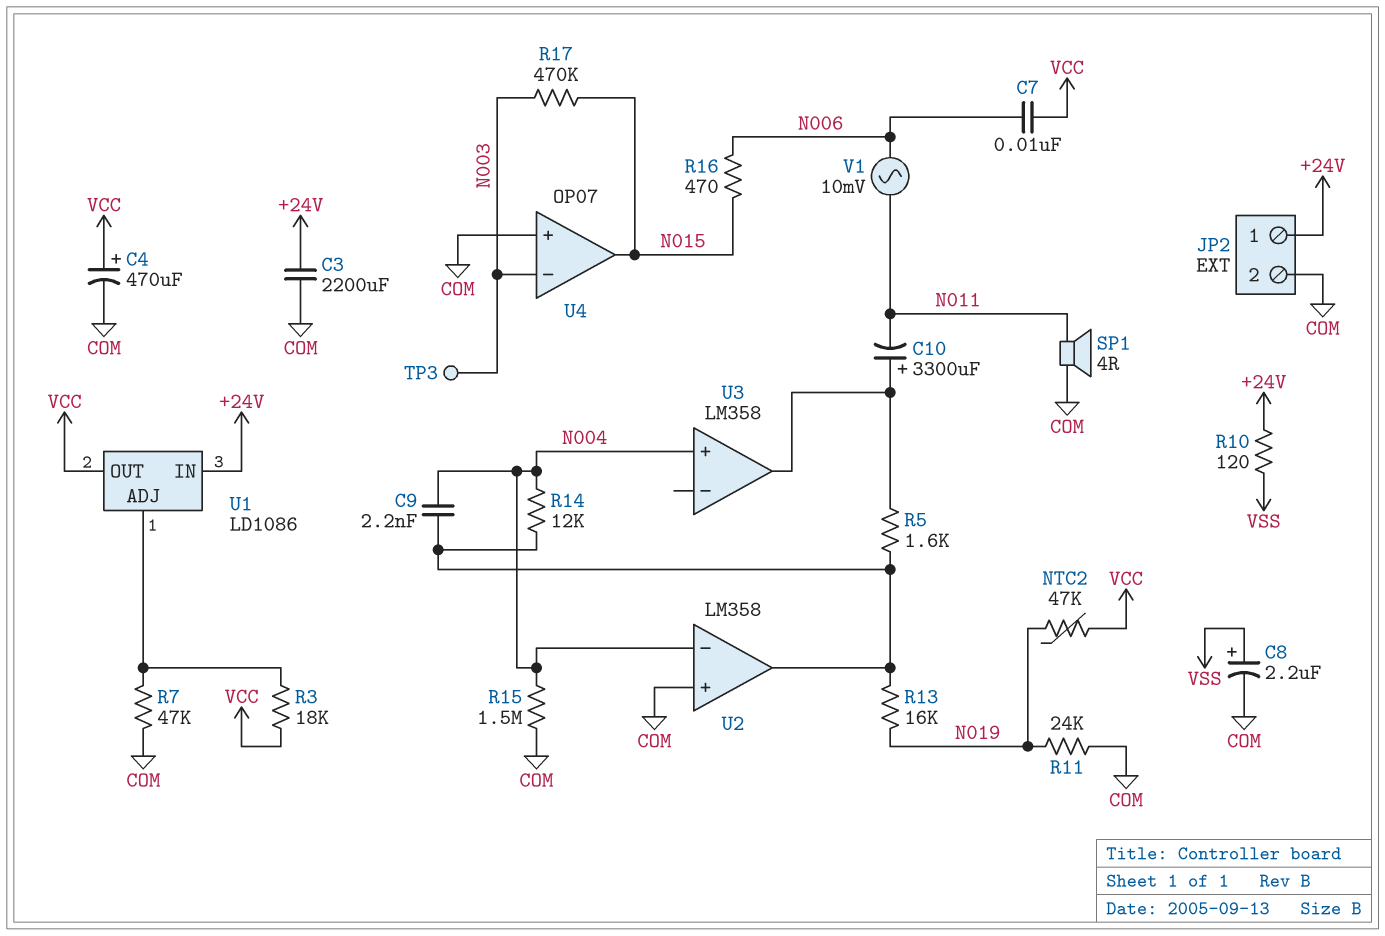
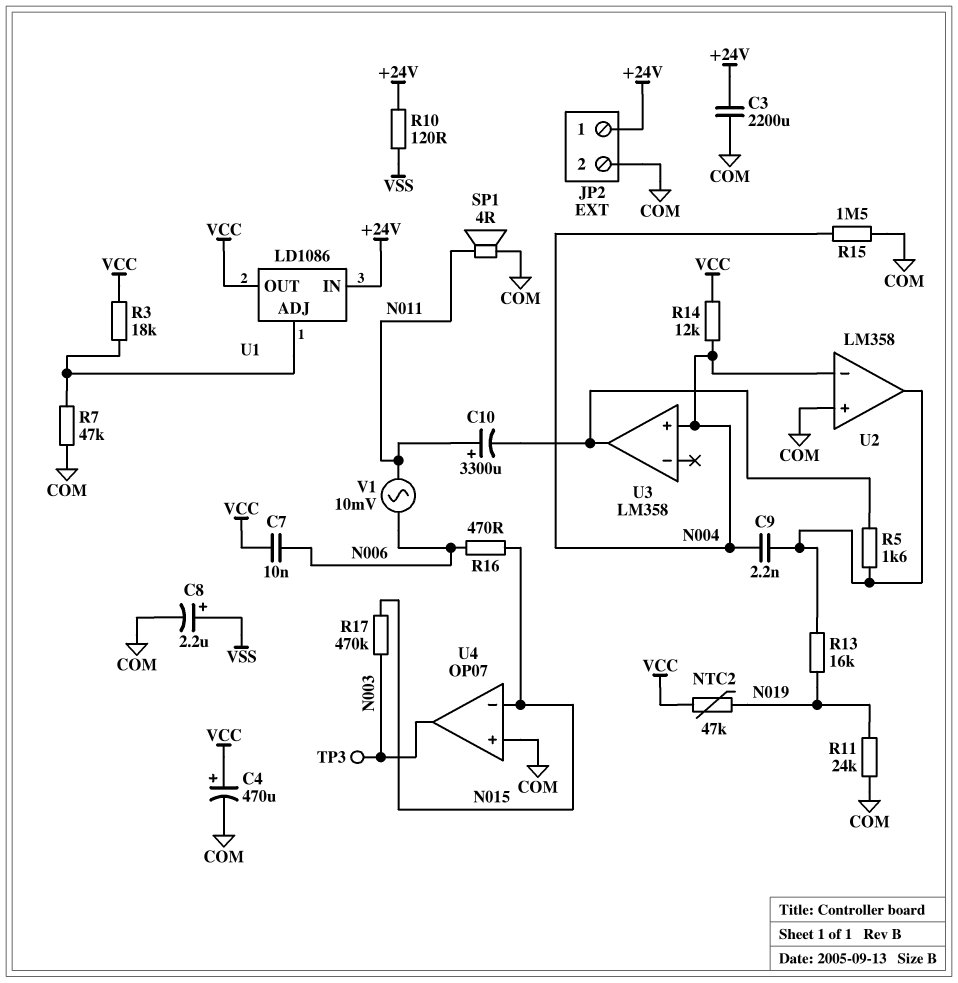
C10: 3300uF (plus U3/out, minus N011) -> 3300uF (plus N011, minus U3/out)
R14: 12k (N004, U2/out) -> 12k (N004, VCC)
U4 pin in-: N003 -> N015
U4 pin out: N015 -> N003

